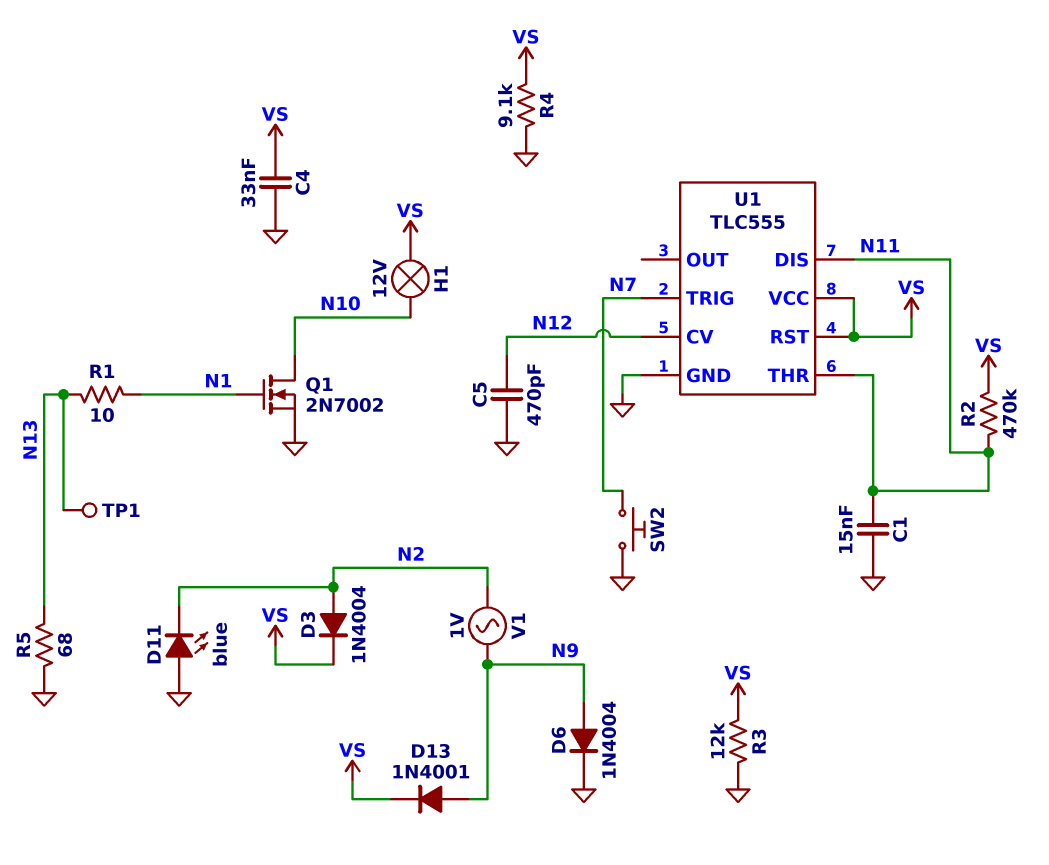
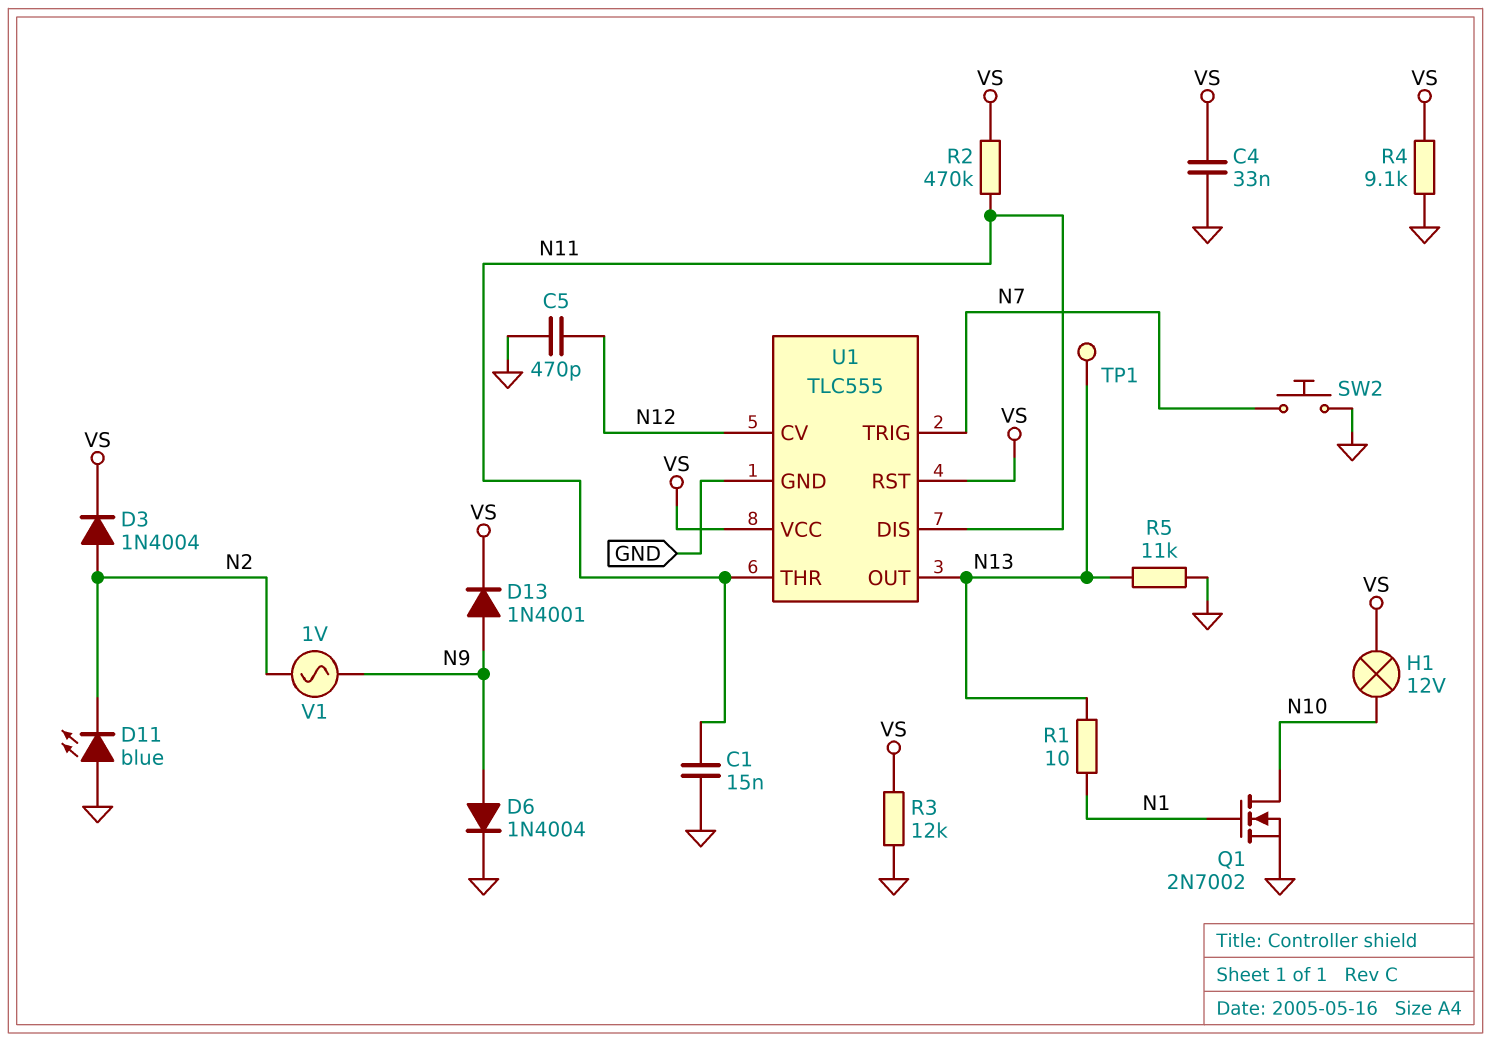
R5: 68 (GND, N13) -> 11k (GND, N13)
U1 pin OUT: none -> N13

